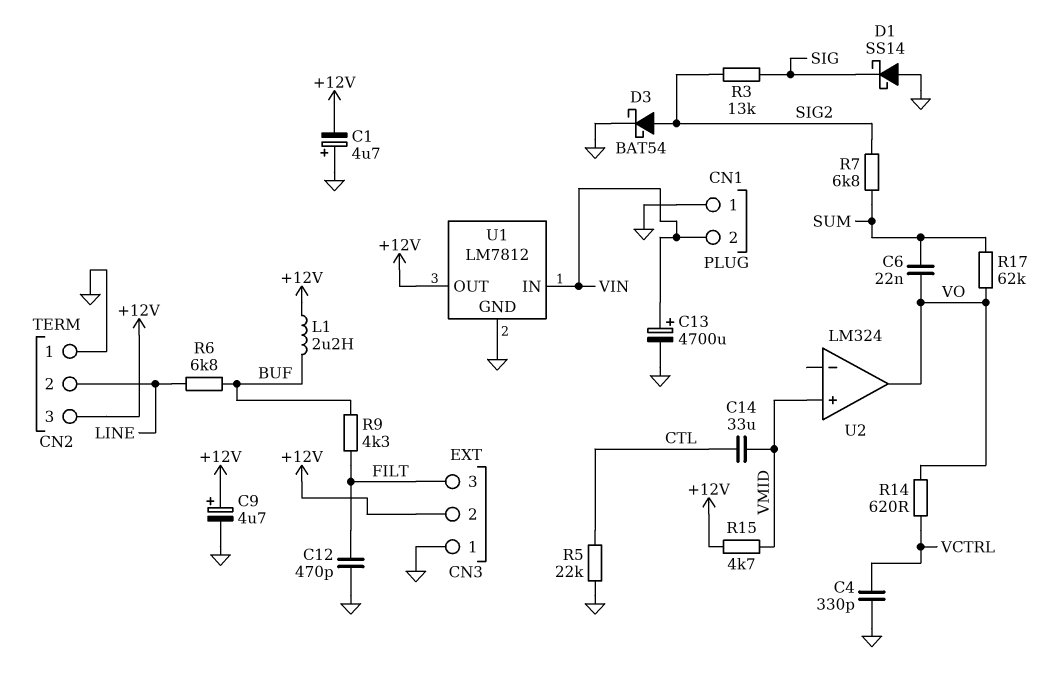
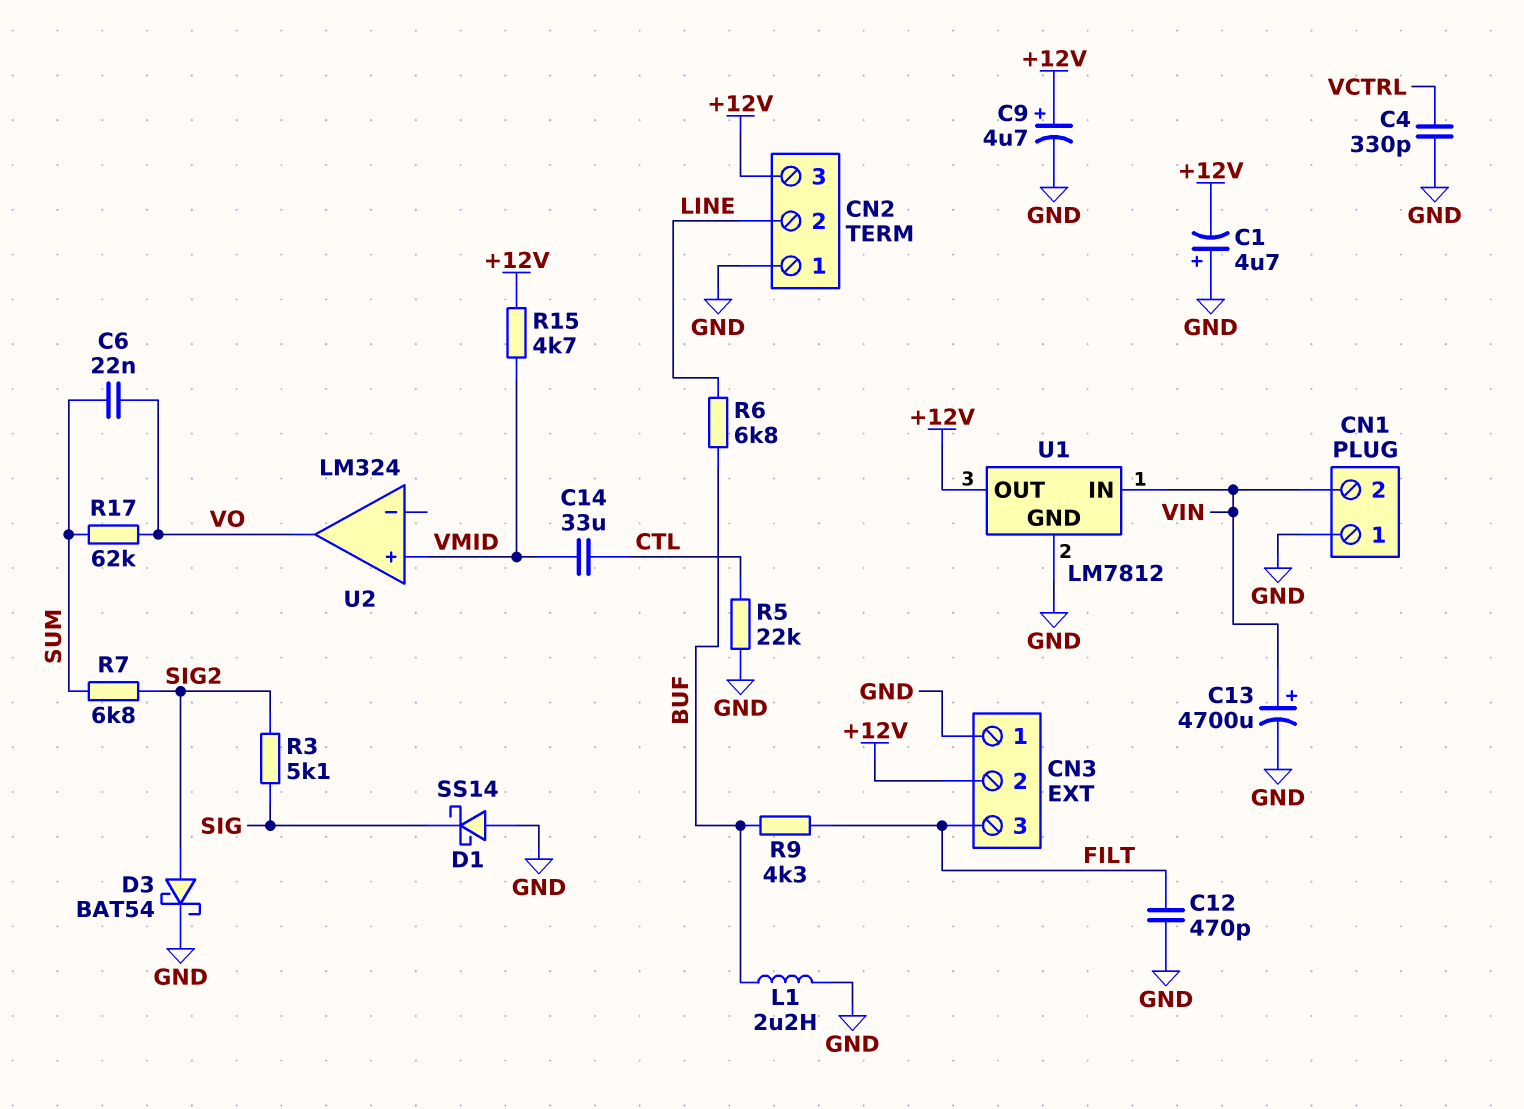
L1: 2.2uH (+12V, BUF) -> 2.2uH (BUF, GND)
R3: 13k (SIG, SIG2) -> 5.1k (SIG, SIG2)
R14: 620 (VCTRL, VO) -> none

